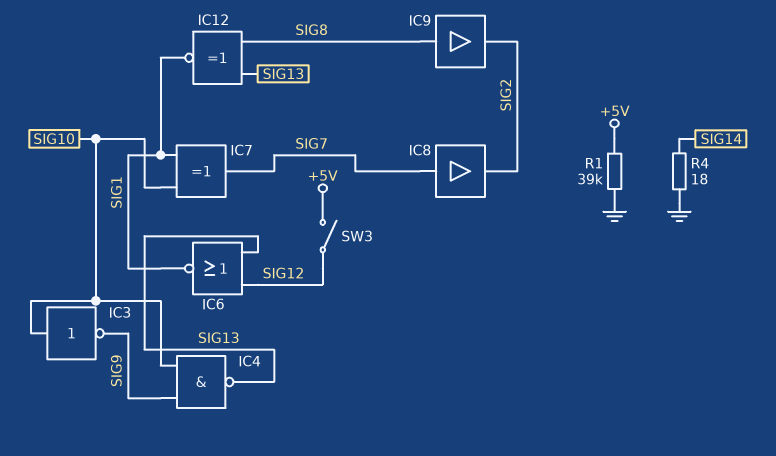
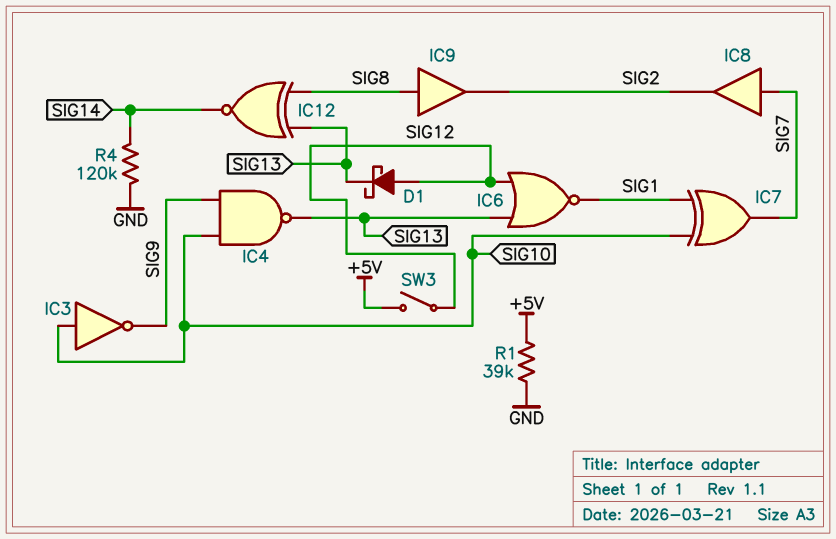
D1: none -> schottky (A SIG12, K SIG13)
IC12: XNOR (in SIG8, in SIG13, out SIG1) -> XNOR (in SIG8, in SIG13, out SIG14)
R4: 18 (GND, SIG14) -> 120k (GND, SIG14)

